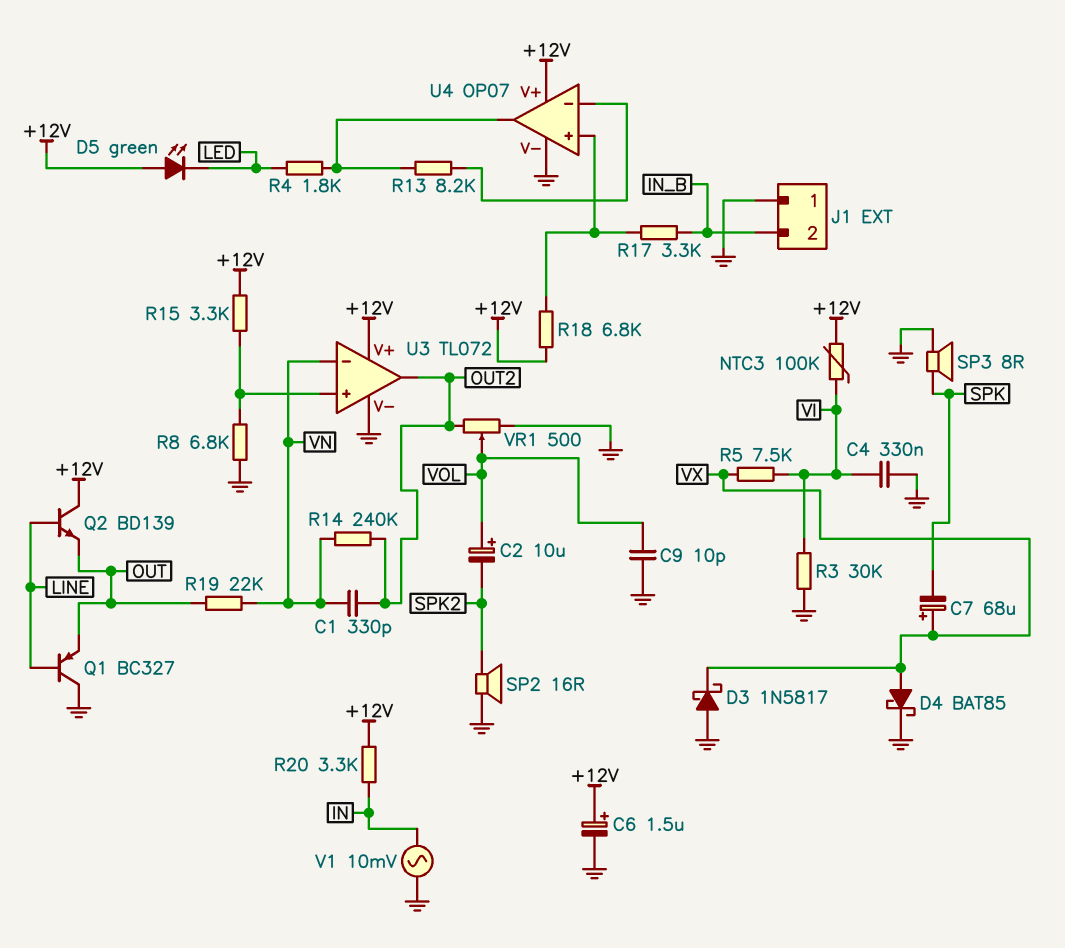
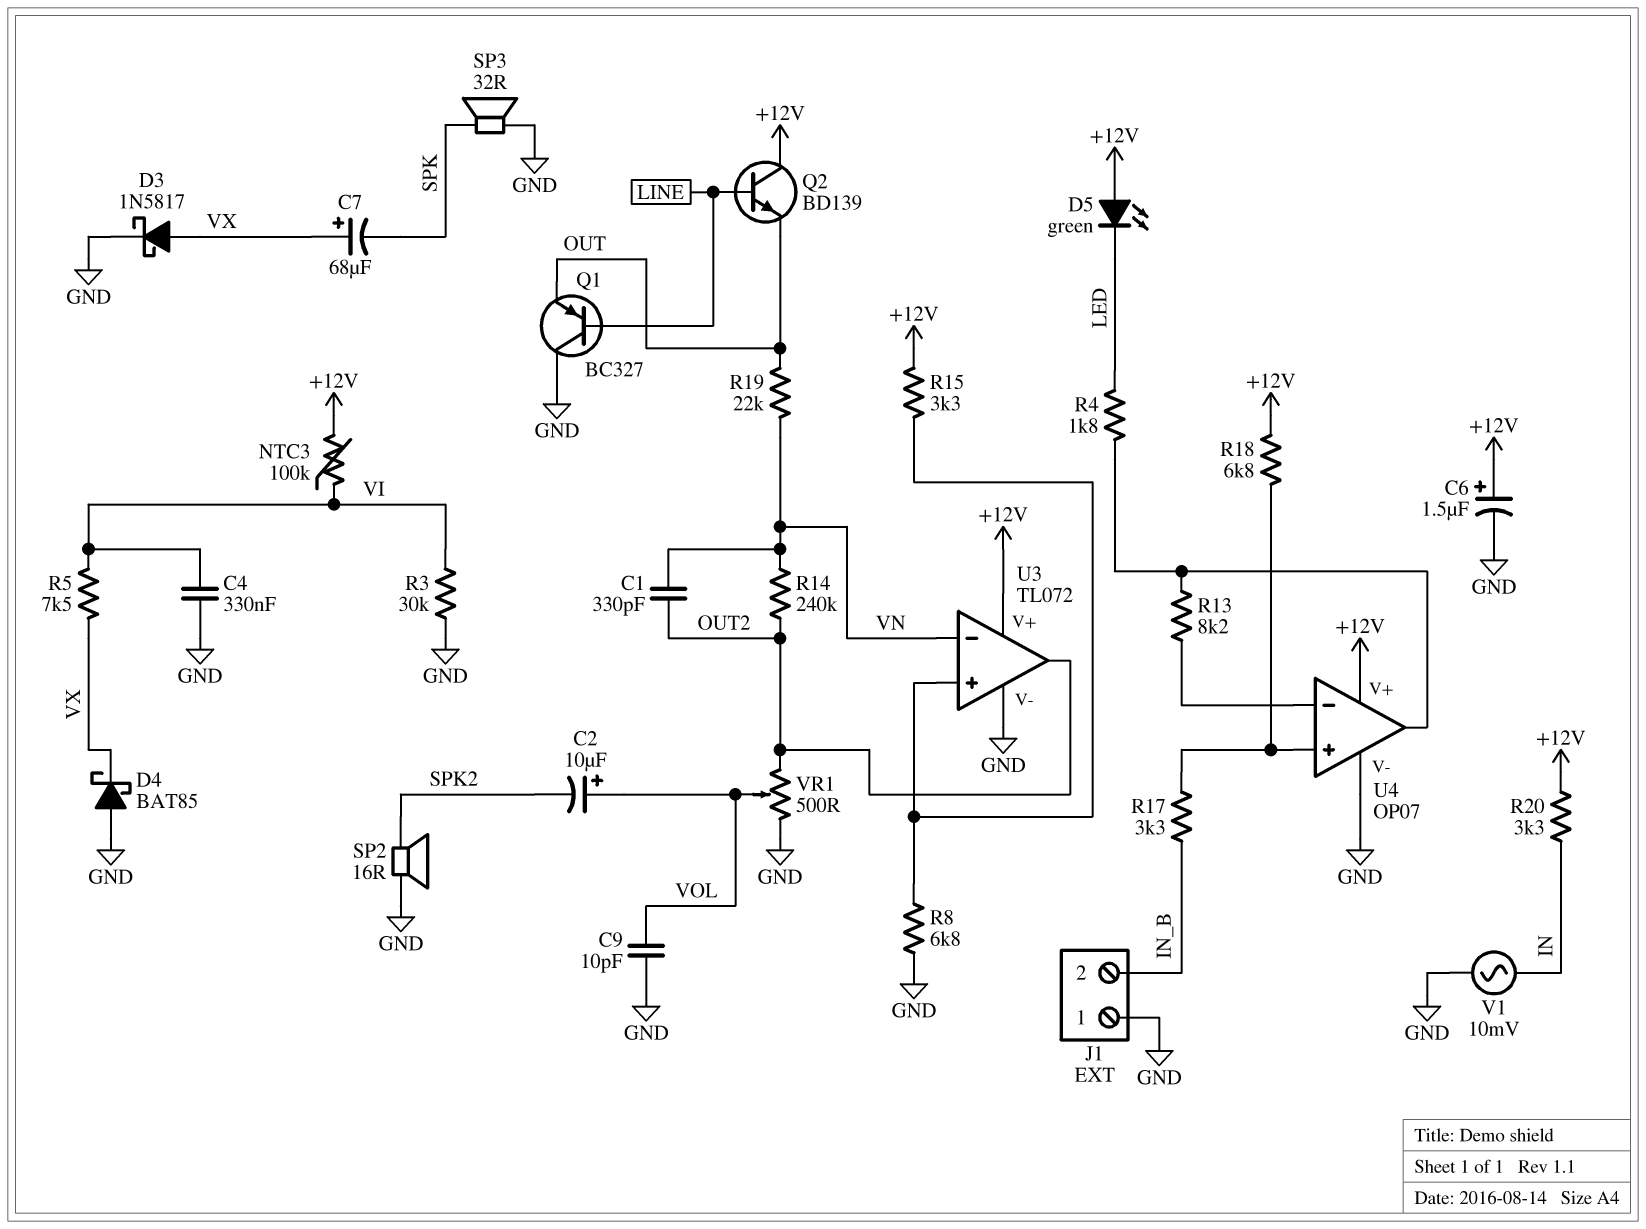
D3: schottky 1N5817 (A GND, K VX) -> schottky 1N5817 (A VX, K GND)
D4: schottky BAT85 (A VX, K GND) -> schottky BAT85 (A GND, K VX)
SP3: speaker 8R (GND, SPK) -> speaker 32R (GND, SPK)

